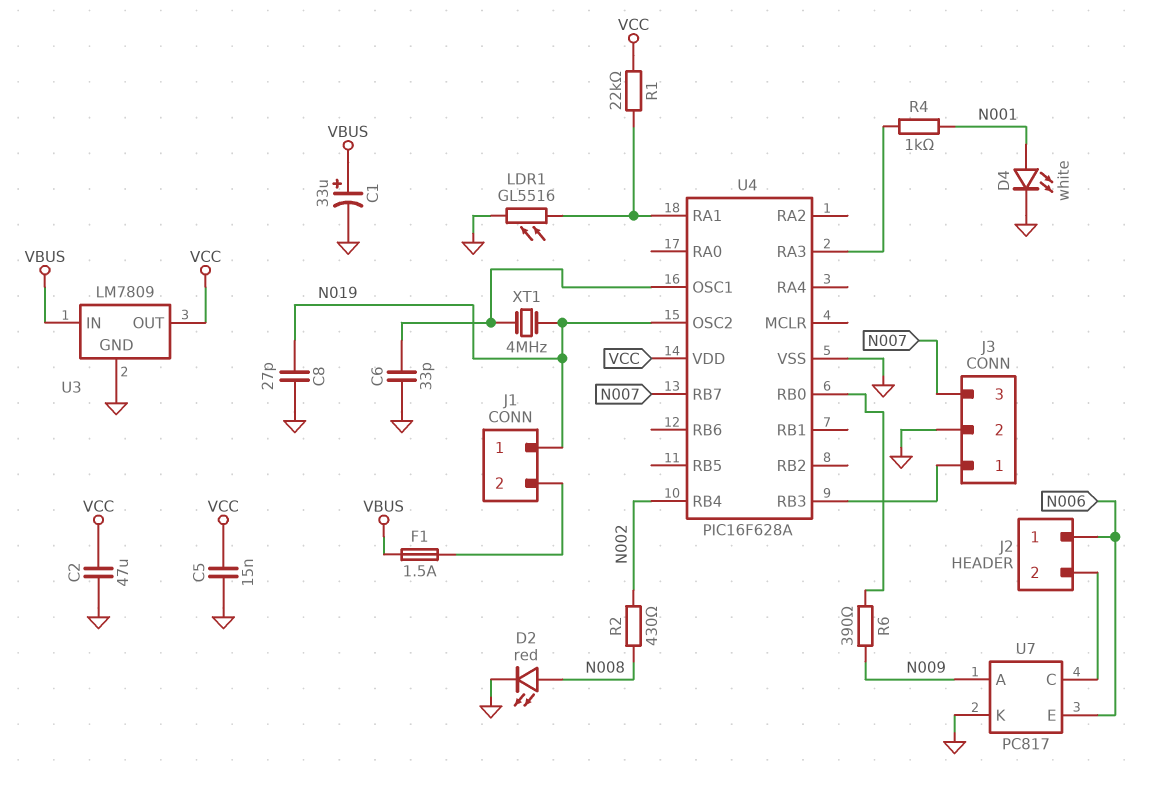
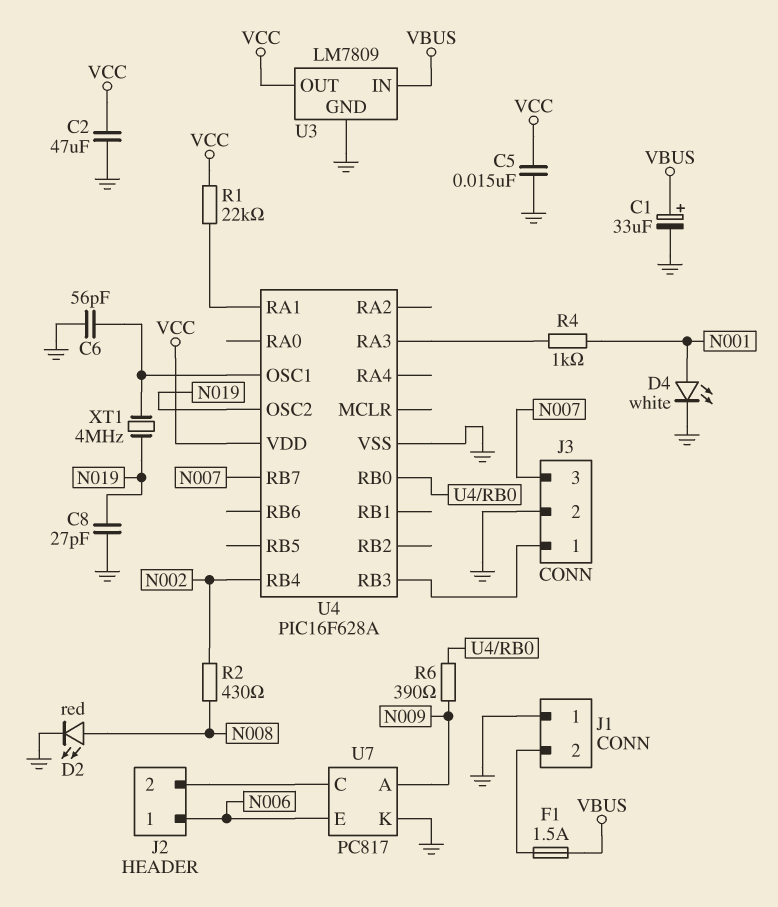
C6: 33pF (GND, U4/OSC1) -> 56pF (GND, U4/OSC1)
J1 pin 1: N019 -> GND
LDR1: GL5516 (GND, U4/RA1) -> none

